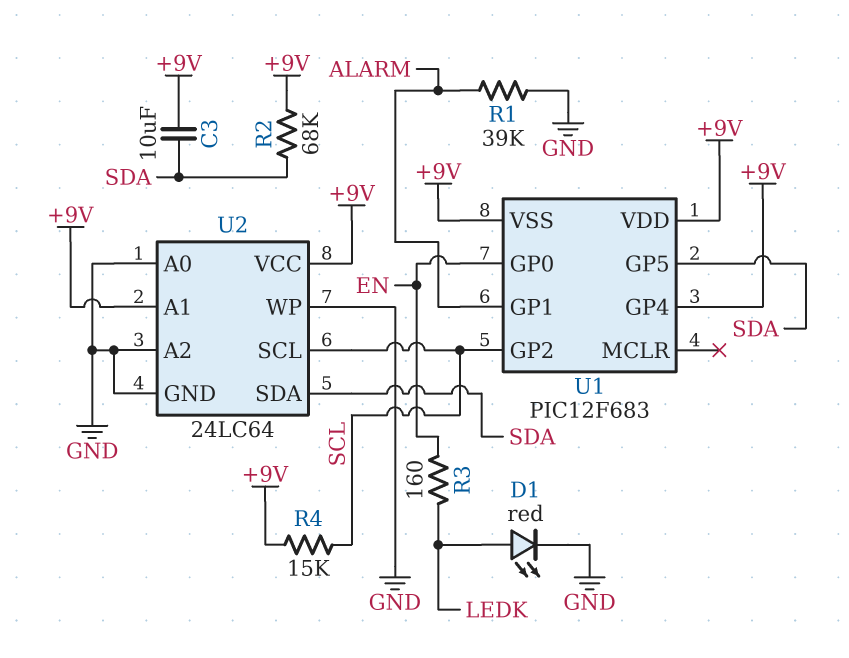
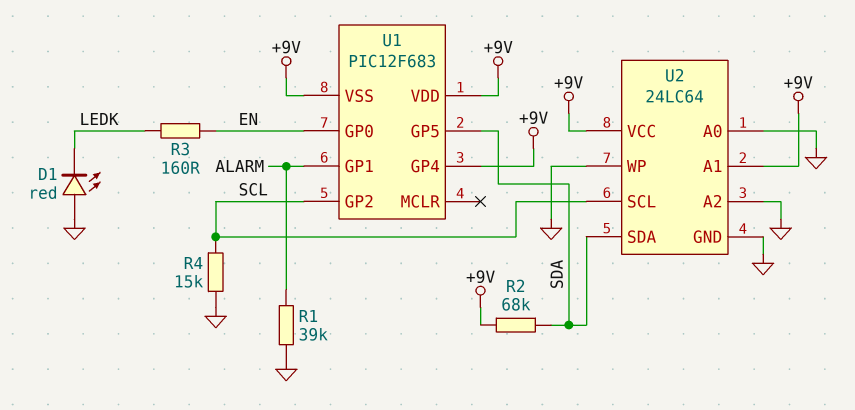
C3: 10uF (+9V, SDA) -> none
D1: LED red (A LEDK, K GND) -> LED red (A GND, K LEDK)
R4: 15k (+9V, SCL) -> 15k (GND, SCL)

